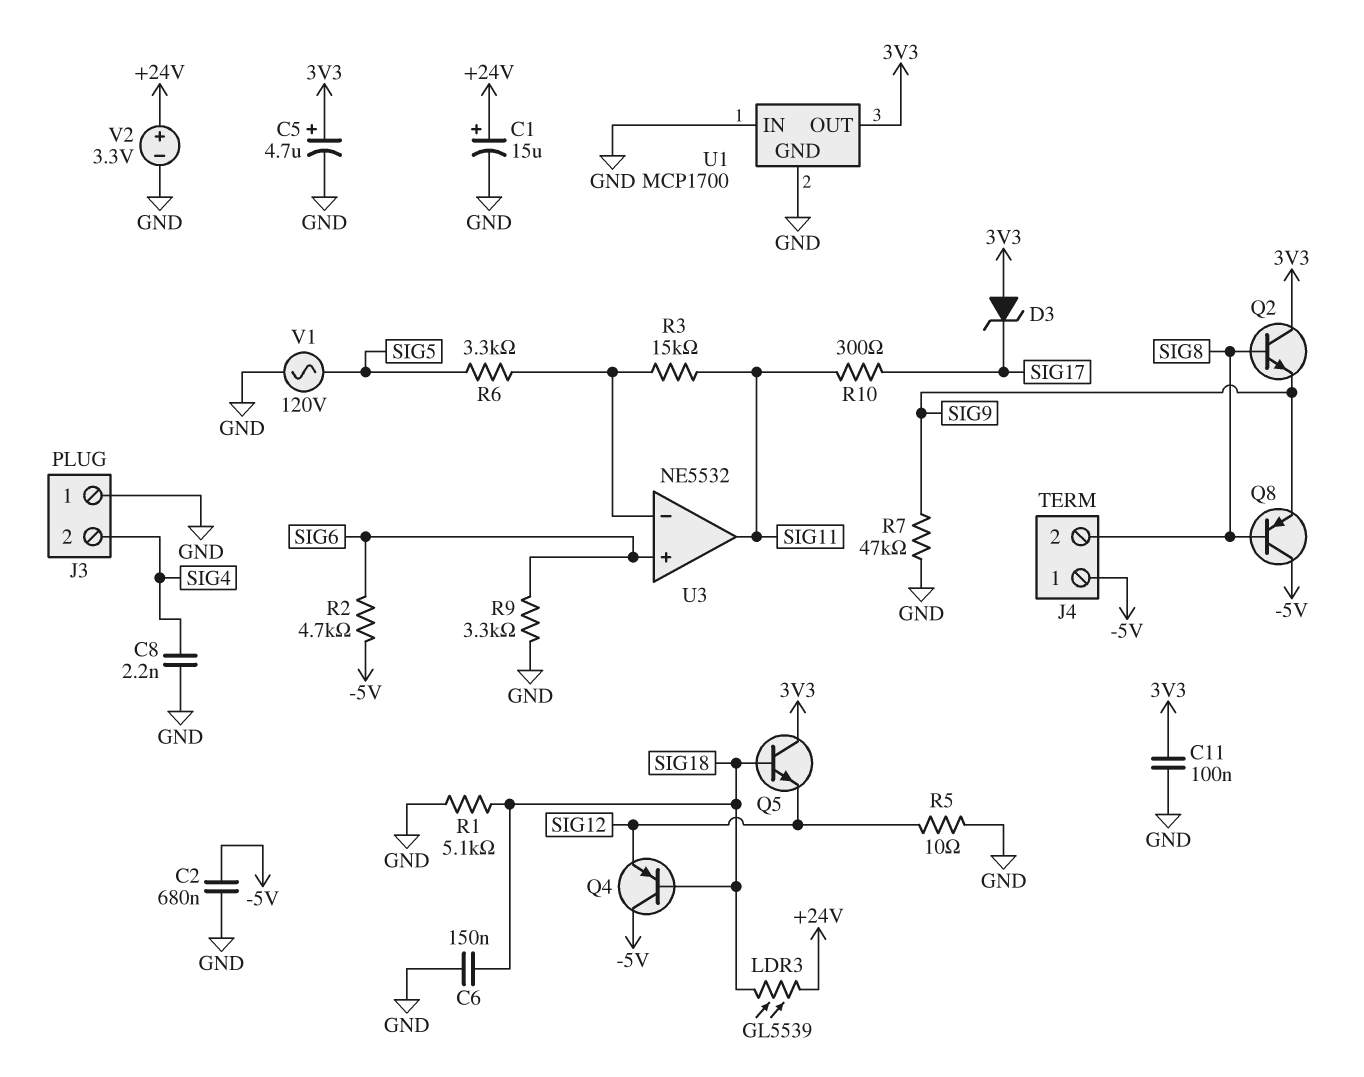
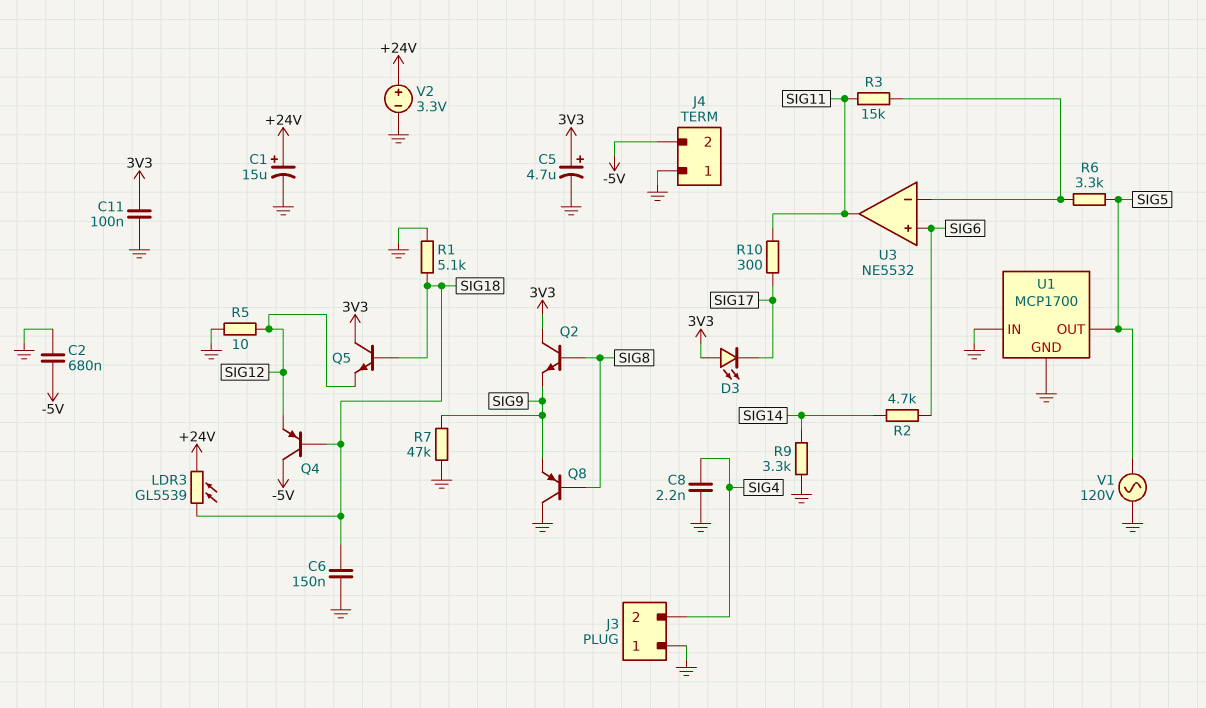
D3: zener (A 3V3, K SIG17) -> LED (A 3V3, K SIG17)
J4 pin 1: -5V -> GND
J4 pin 2: SIG8 -> -5V
Q8: PNP (B SIG8, C -5V, E SIG9) -> PNP (B SIG8, C GND, E SIG9)
R2: 4.7k (-5V, SIG6) -> 4.7k (SIG6, SIG14)
R9: 3.3k (GND, SIG6) -> 3.3k (GND, SIG14)
U1 pin OUT: 3V3 -> SIG5

